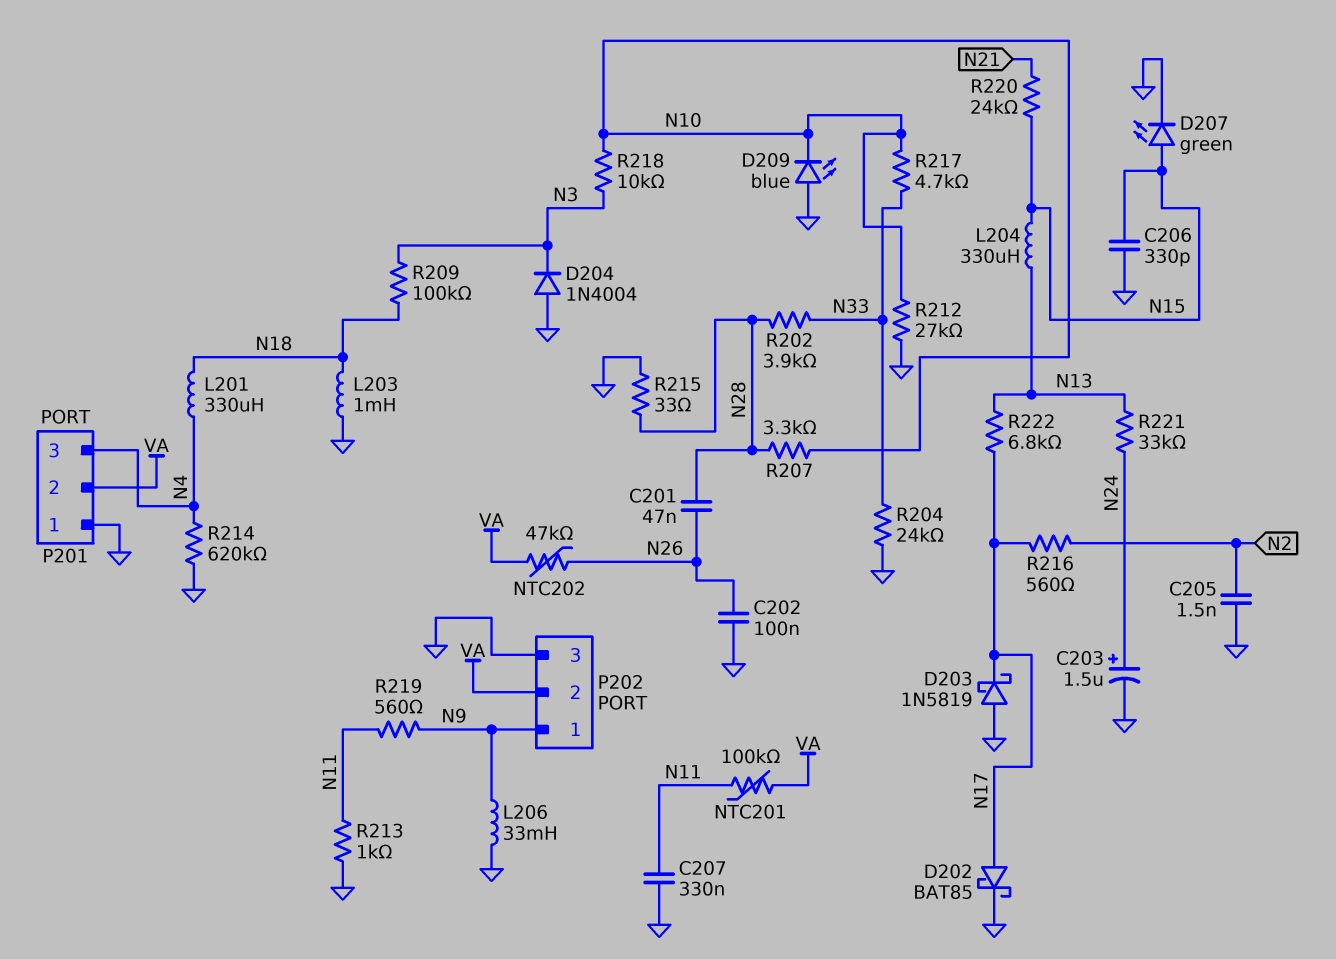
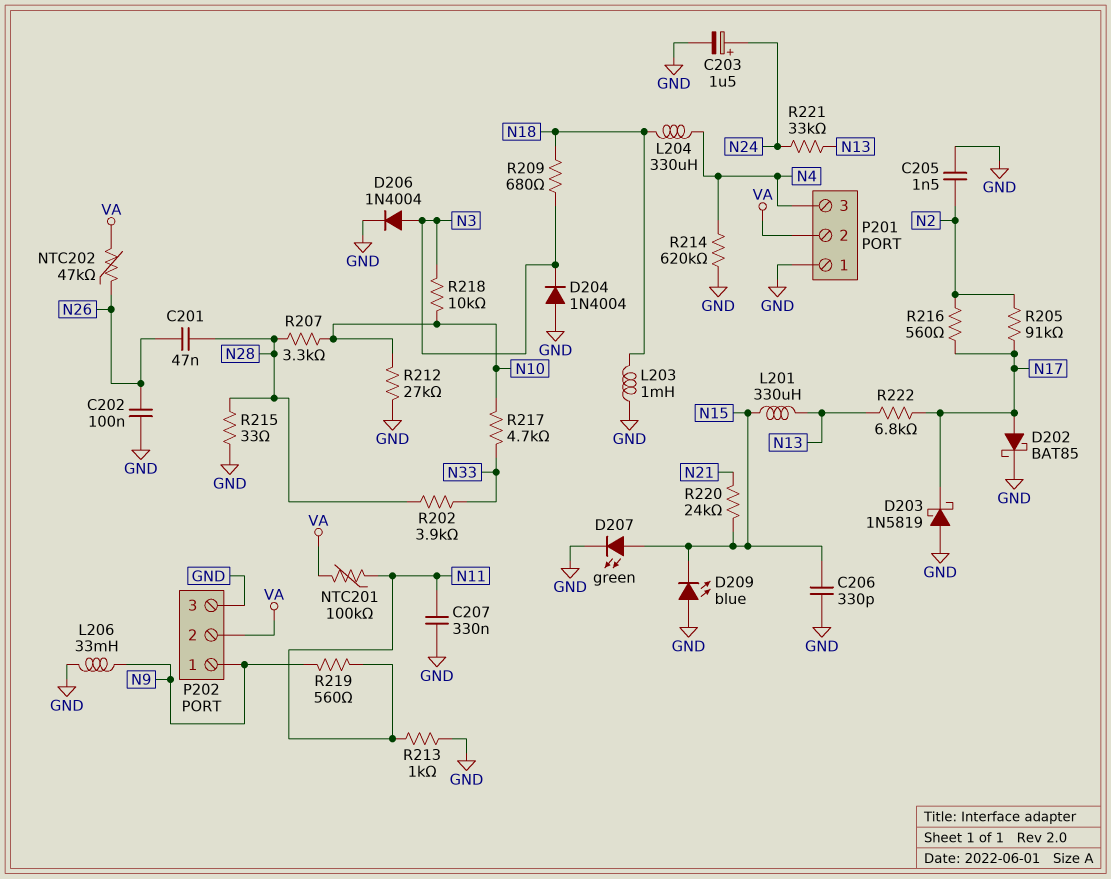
D206: none -> diode 1N4004 (A N3, K GND)
D209: LED blue (A GND, K N10) -> LED blue (A GND, K N15)
L201: 330uH (N4, N18) -> 330uH (N13, N15)
L204: 330uH (N13, N15) -> 330uH (N4, N18)
R204: 24k (GND, N33) -> none
R205: none -> 91k (N2, N17)
R209: 100k (N3, N18) -> 680 (N3, N18)

